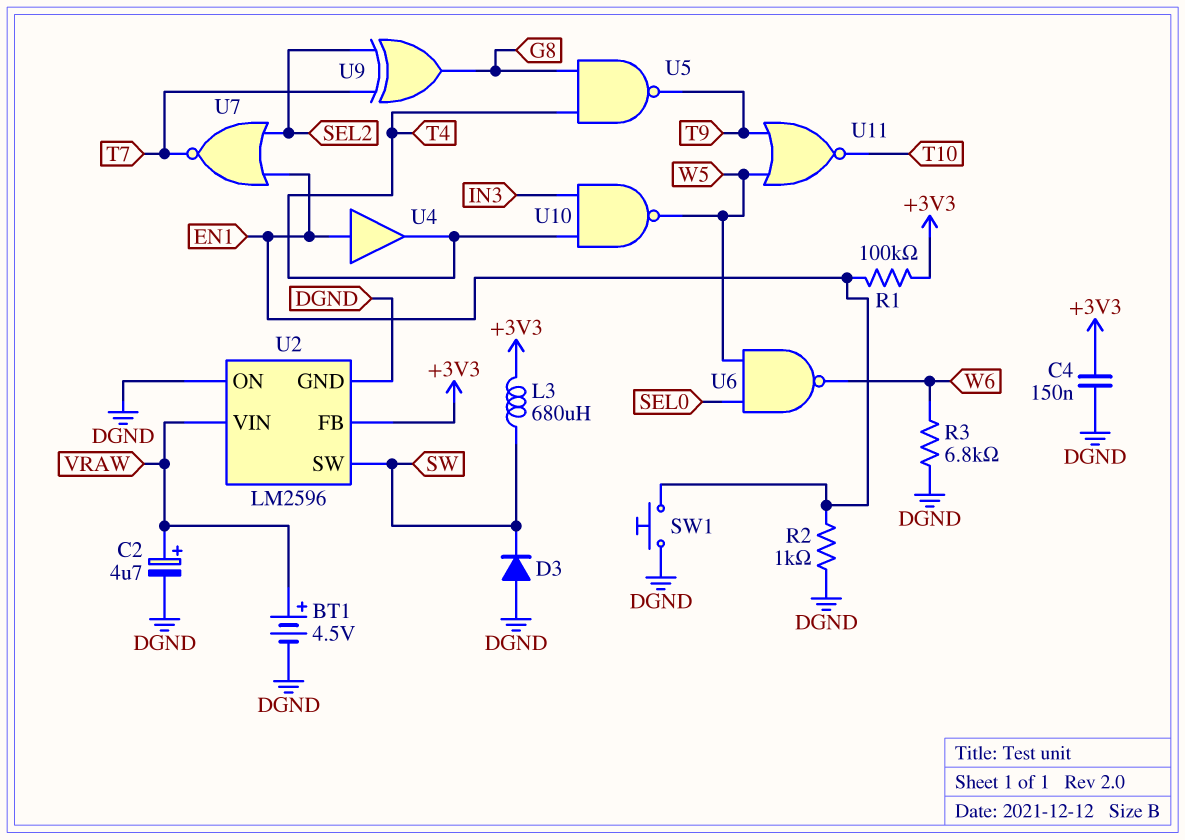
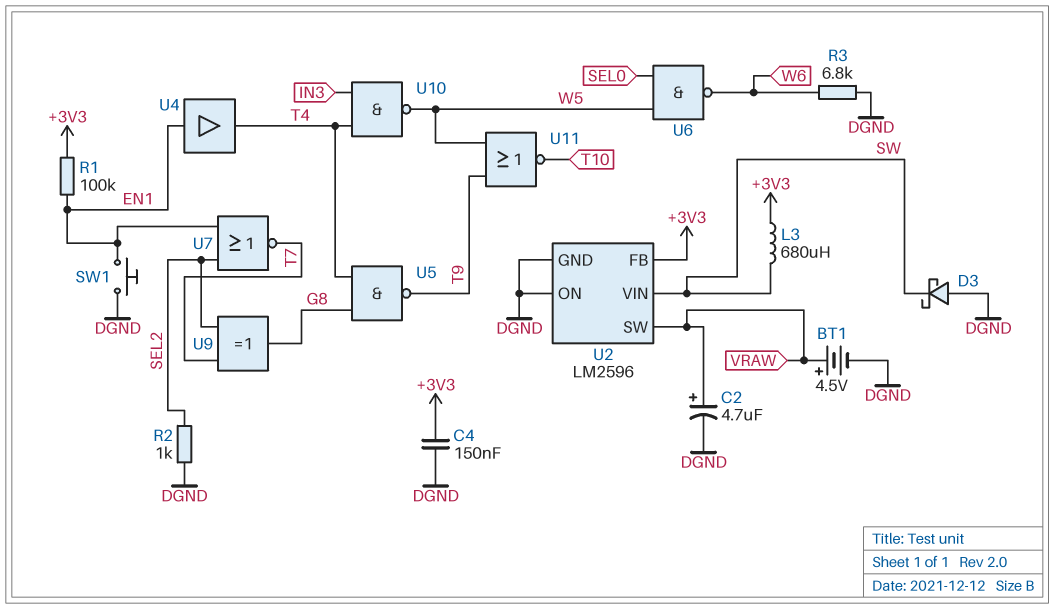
D3: diode (A DGND, K SW) -> schottky (A DGND, K SW)
R2: 1k (DGND, EN1) -> 1k (DGND, SEL2)
U2 pin SW: SW -> VRAW
U2 pin VIN: VRAW -> SW

